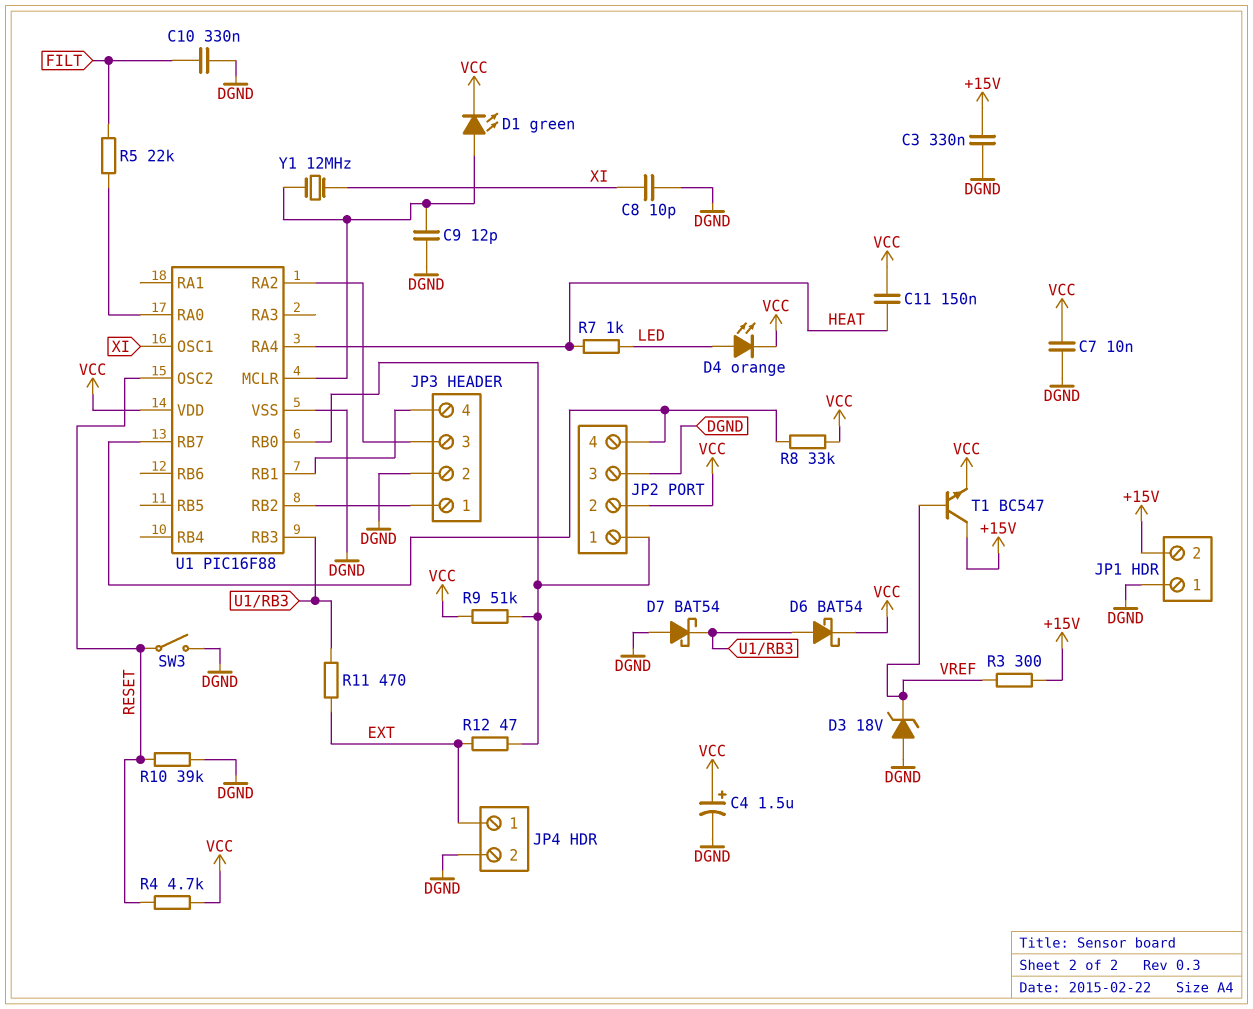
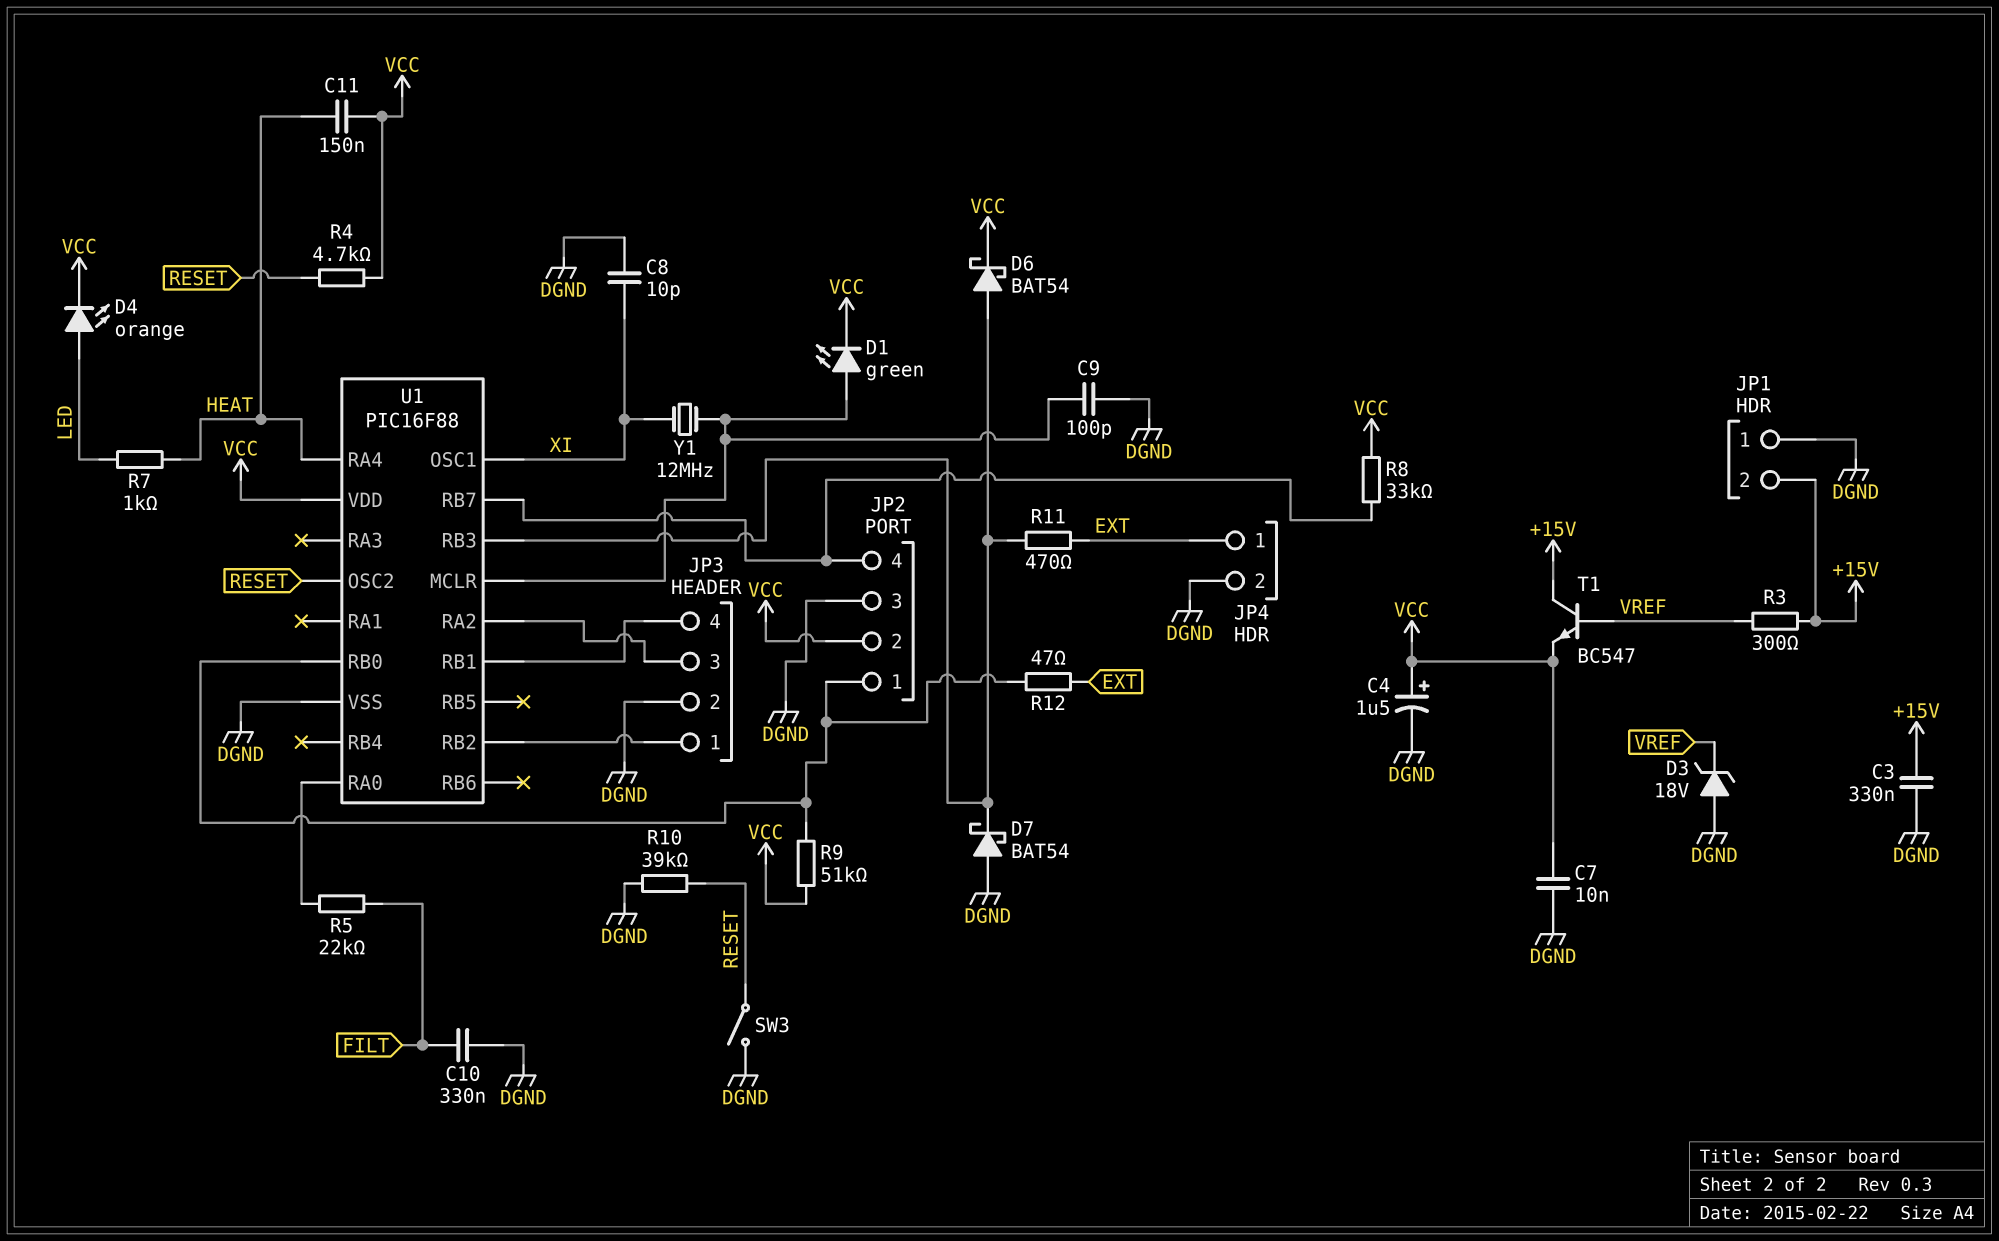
C9: 12pF (DGND, U1/MCLR) -> 100pF (DGND, U1/MCLR)

